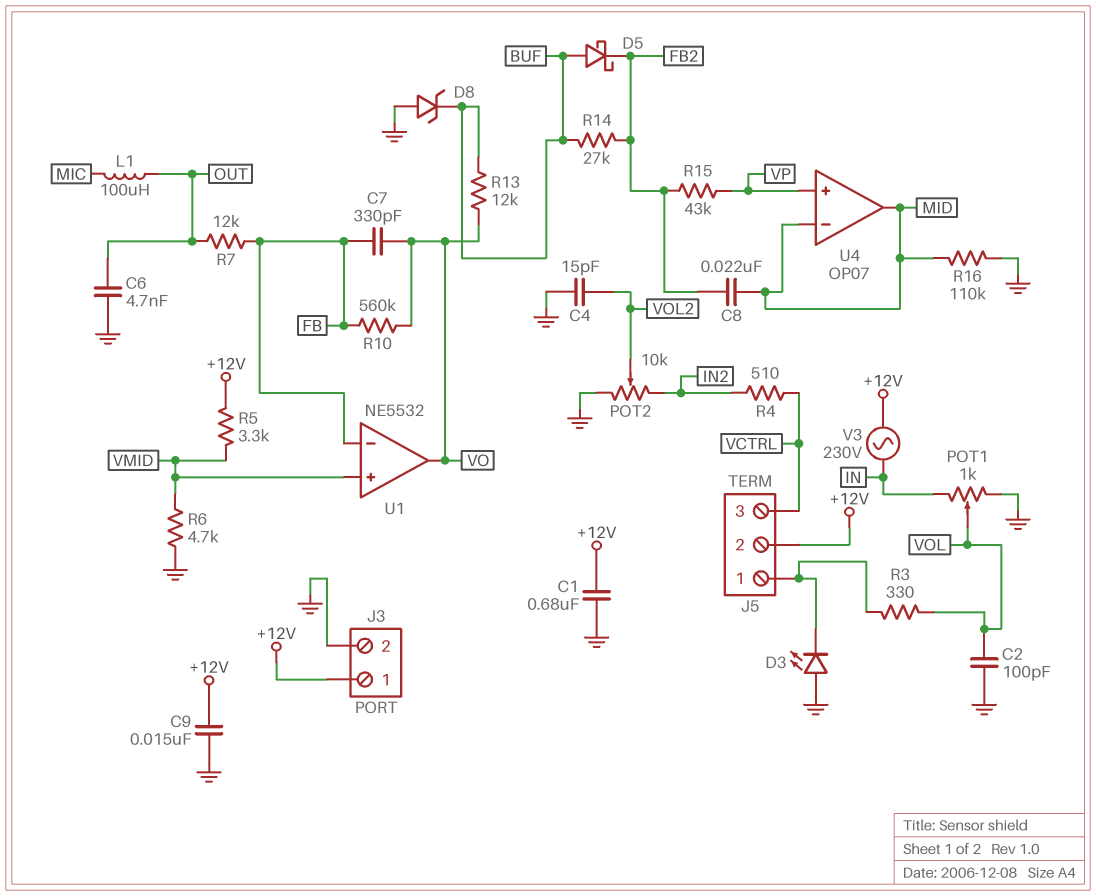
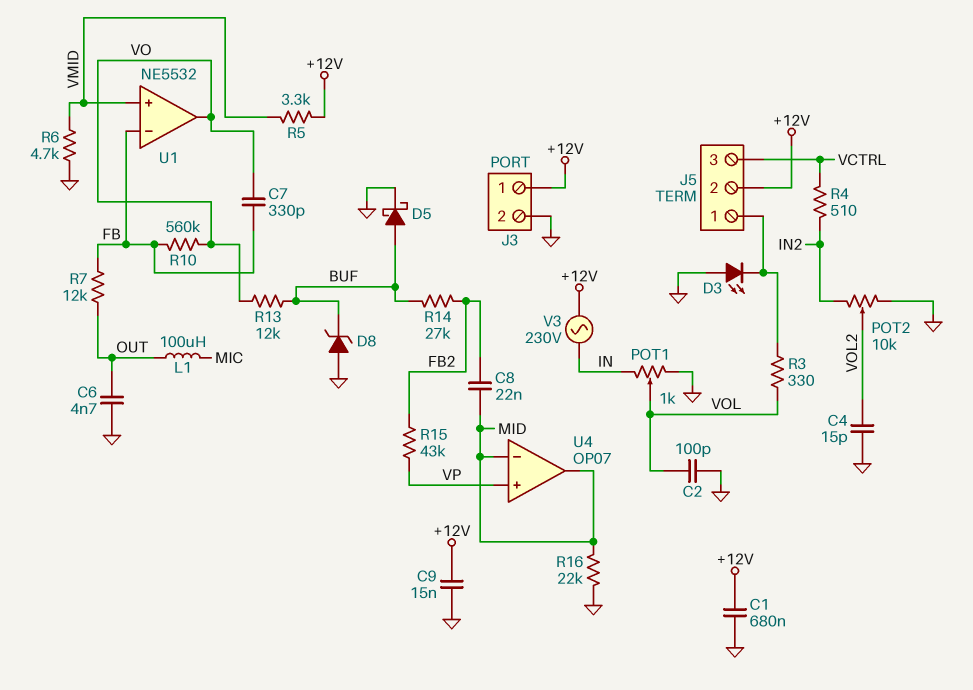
D5: schottky (A BUF, K FB2) -> schottky (A BUF, K GND)
R16: 110k (GND, MID) -> 22k (GND, MID)

